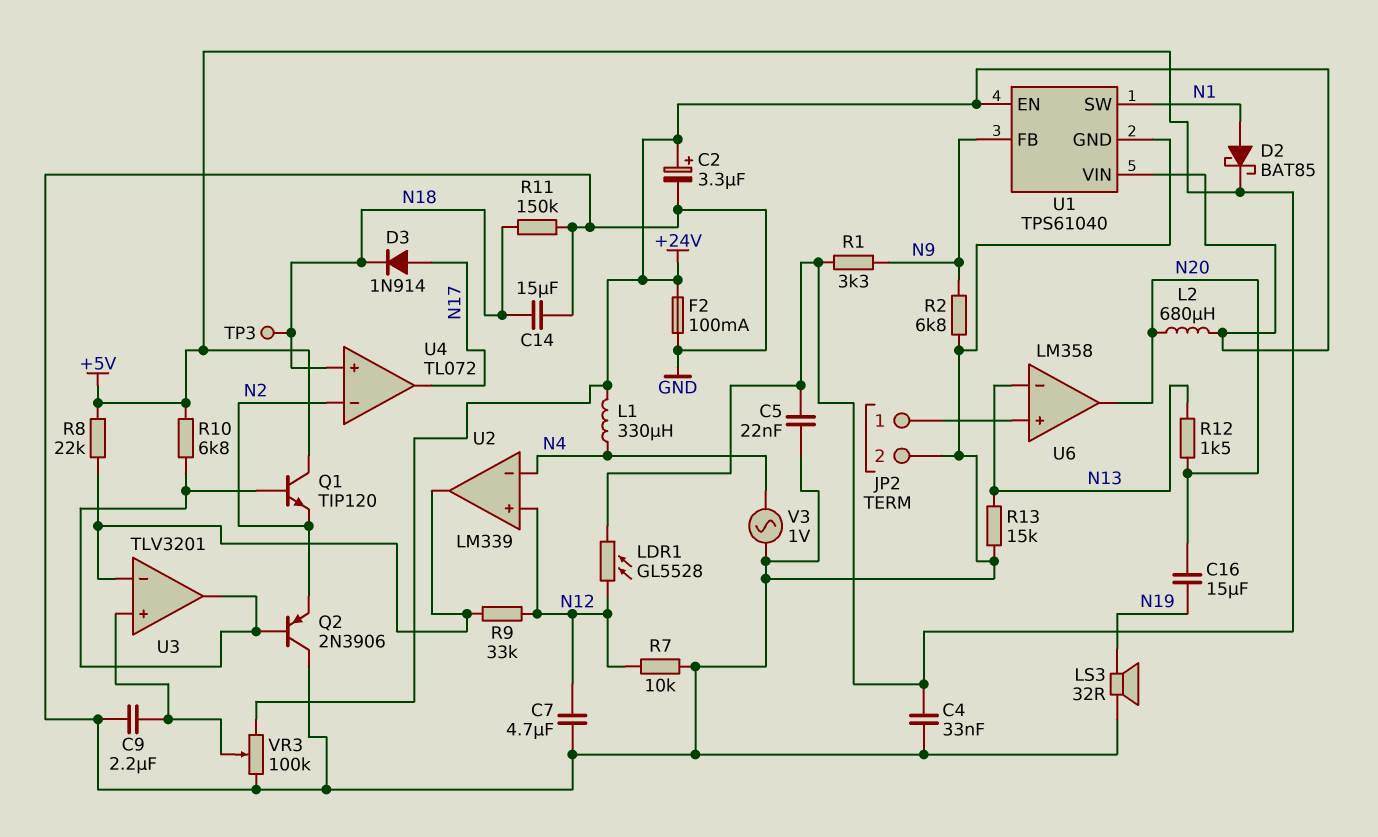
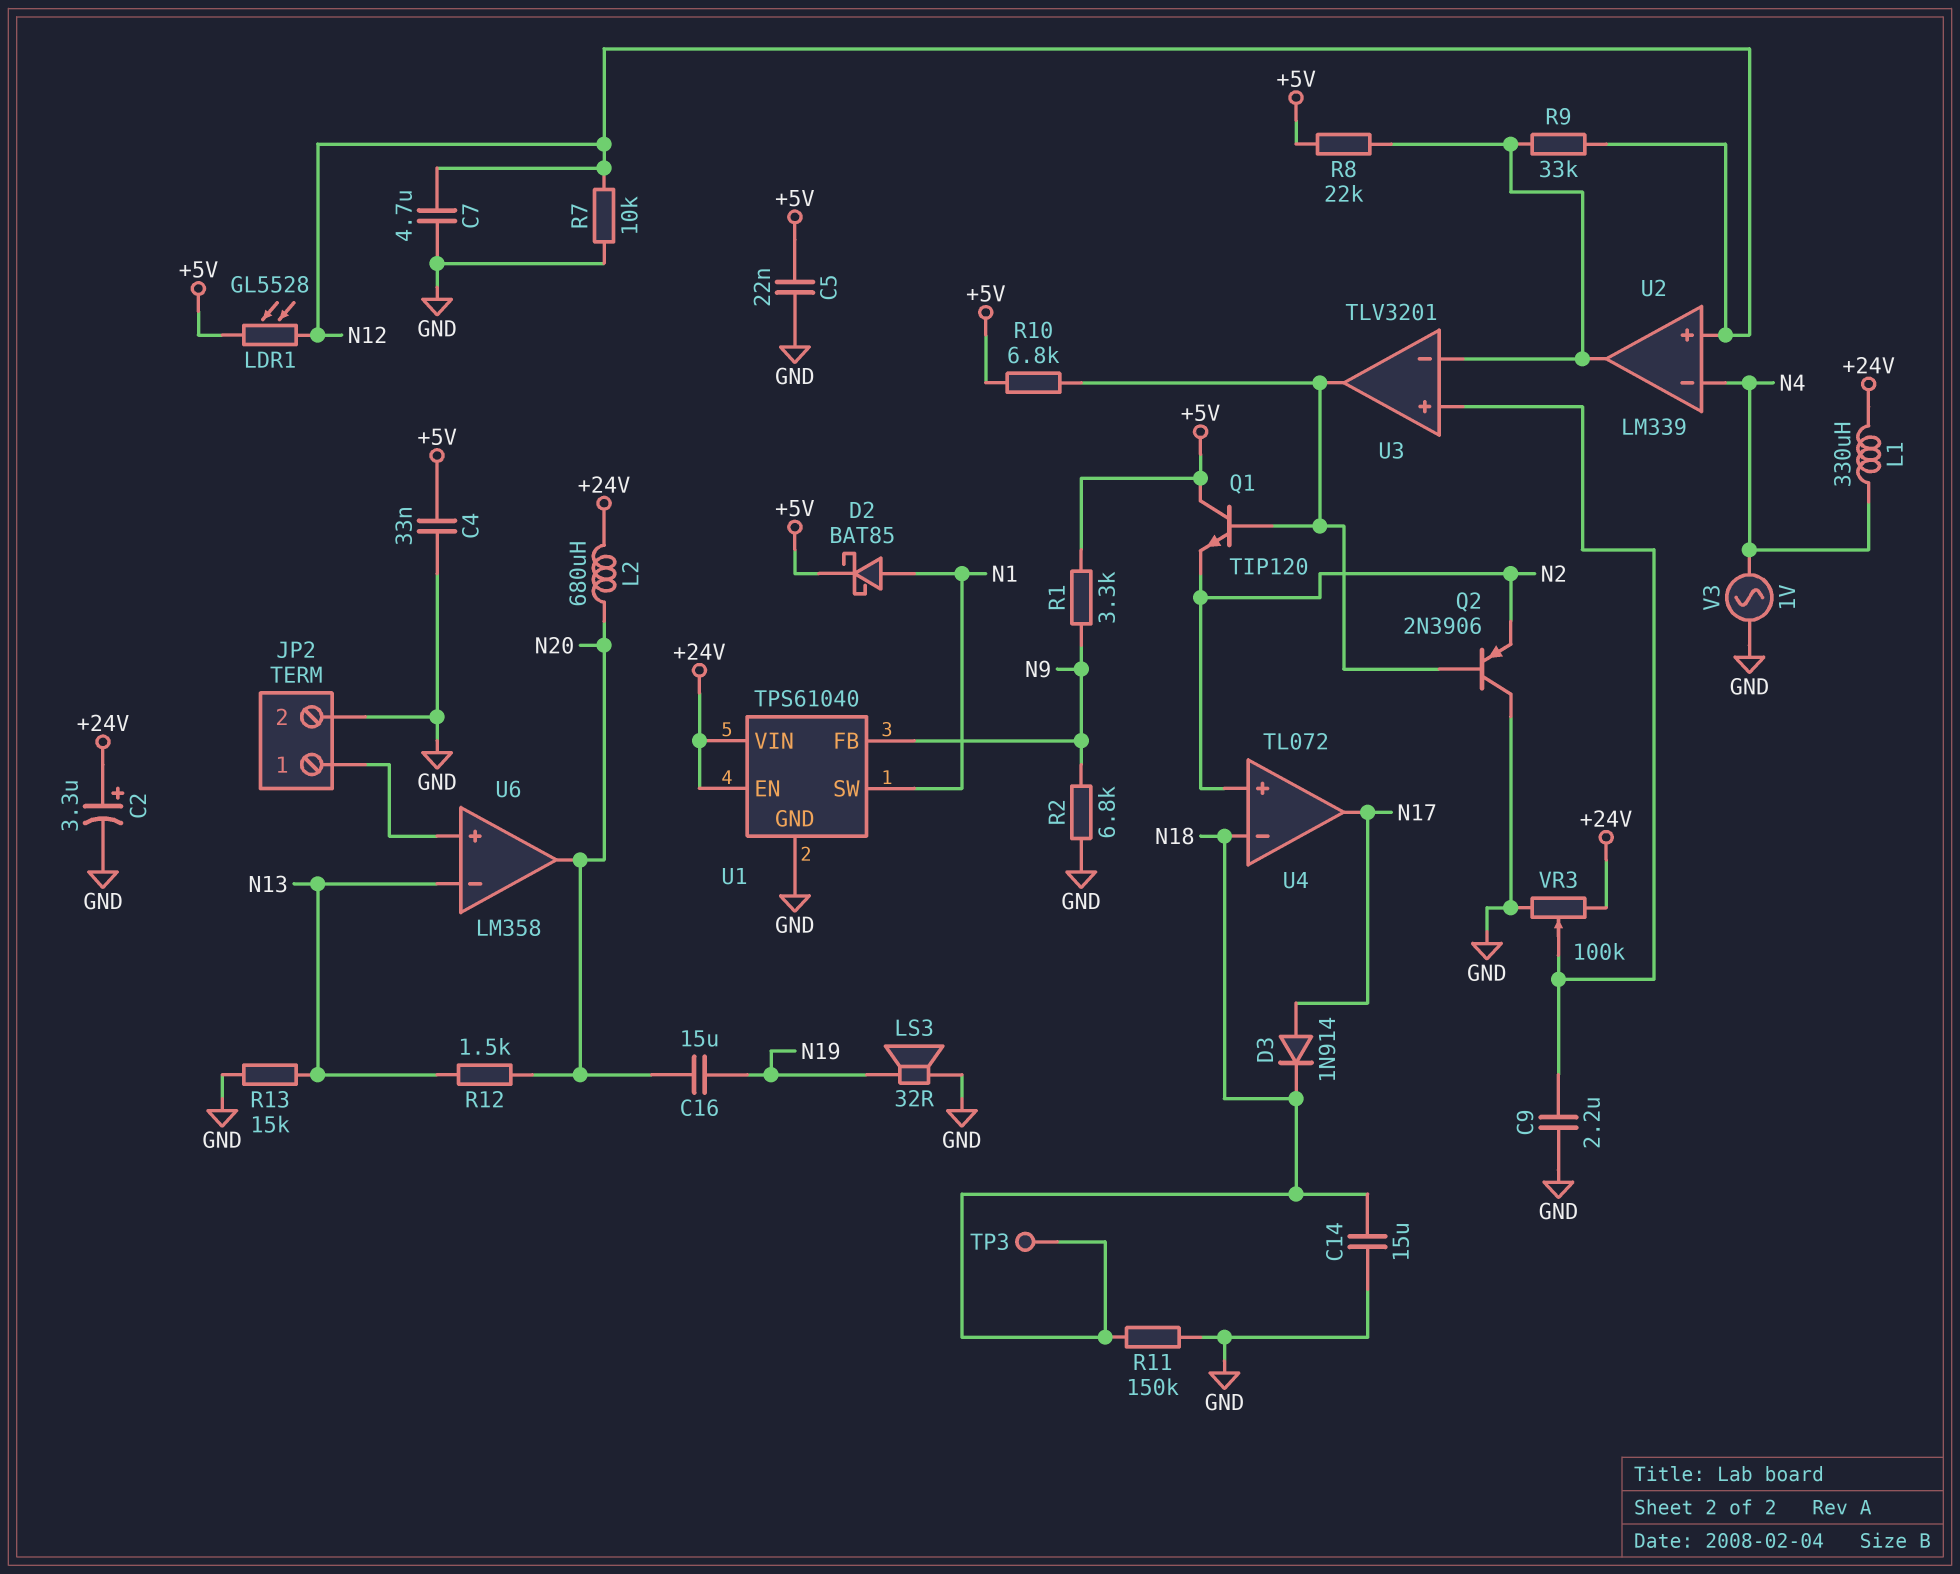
F2: 100mA (+24V, GND) -> none
U4 pin in+: N18 -> N2
U4 pin in-: N2 -> N18

